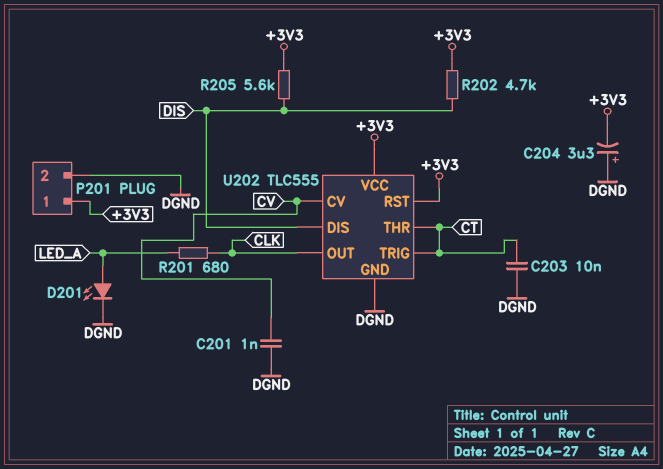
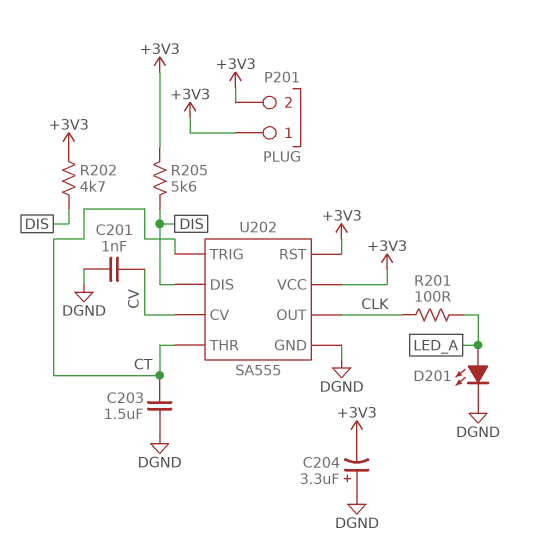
C203: 10nF (CT, DGND) -> 1.5uF (CT, DGND)
P201 pin 2: DGND -> +3V3
R201: 680 (CLK, LED_A) -> 100 (CLK, LED_A)
U202: TLC555 -> SA555

